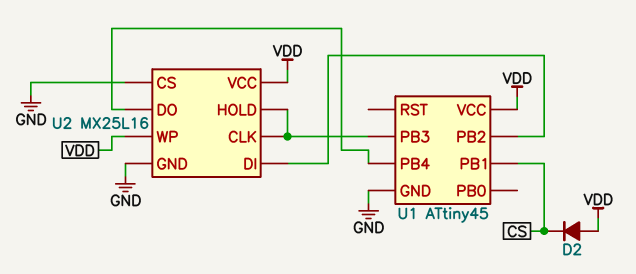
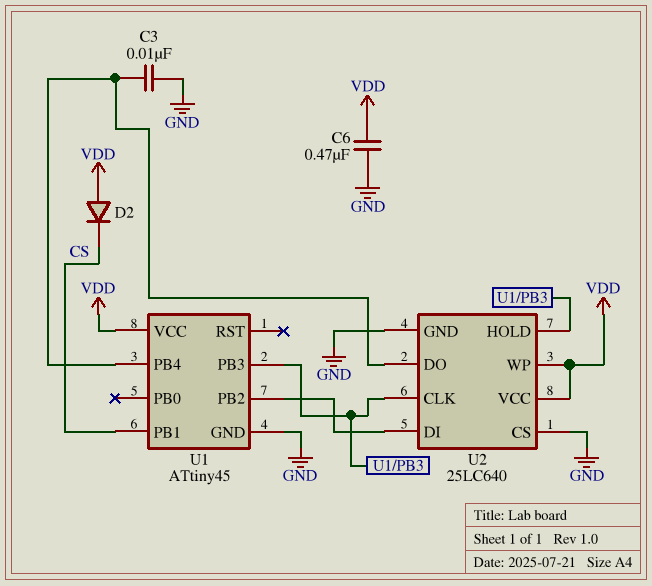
C3: none -> 10nF (GND, U1/PB4)
C6: none -> 470nF (GND, VDD)
U2: MX25L16 -> 25LC640

